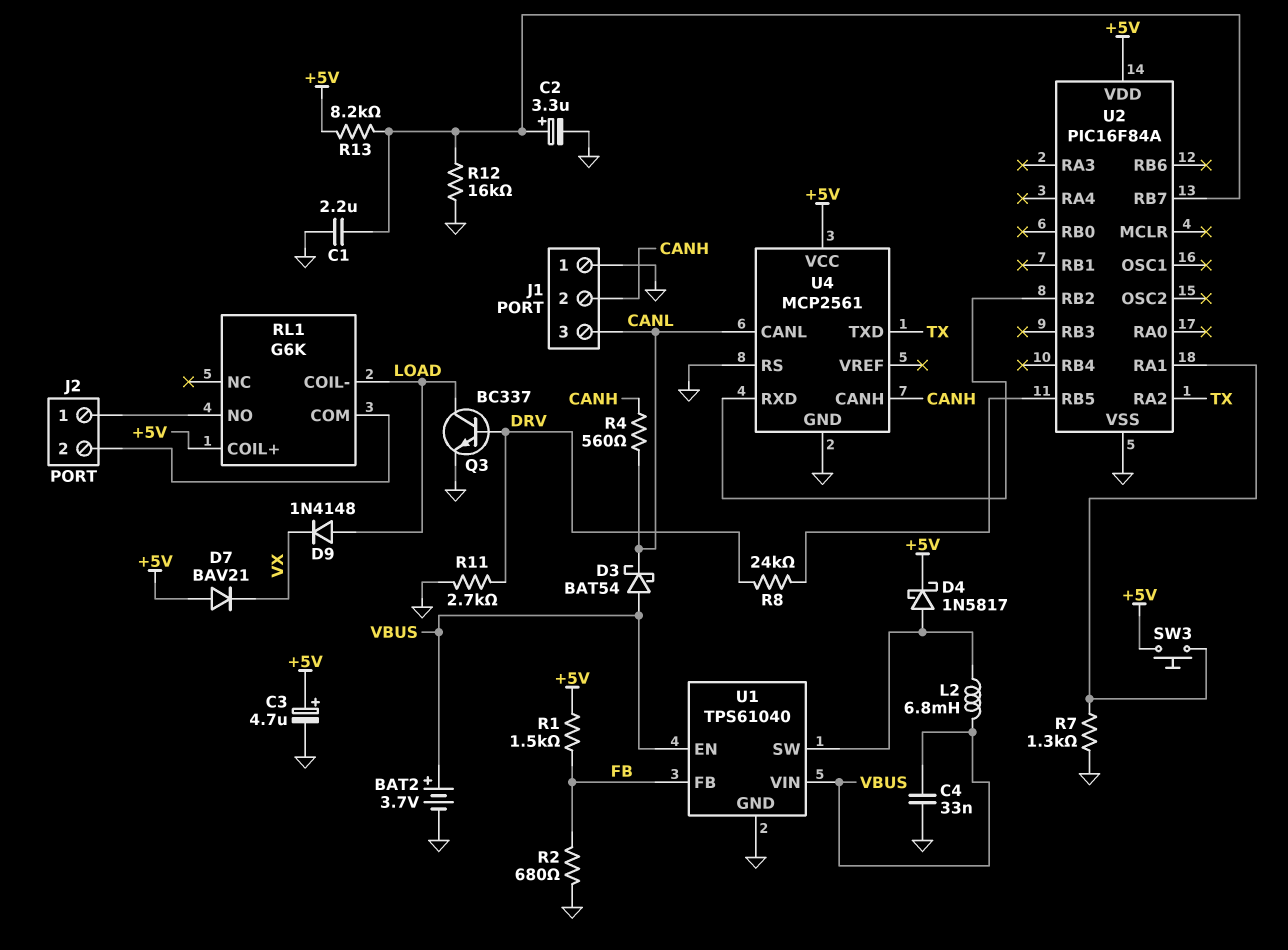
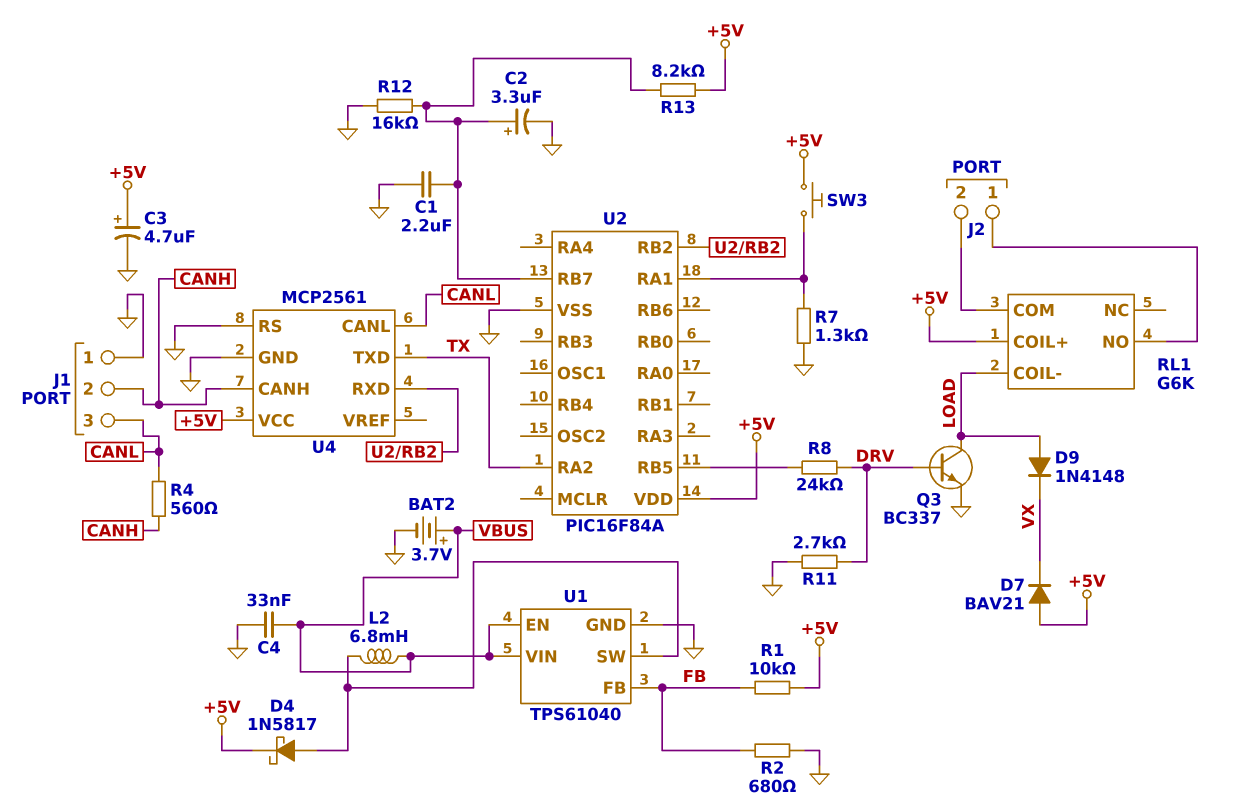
D3: schottky BAT54 (A VBUS, K CANL) -> none
R1: 1.5k (+5V, FB) -> 10k (+5V, FB)

